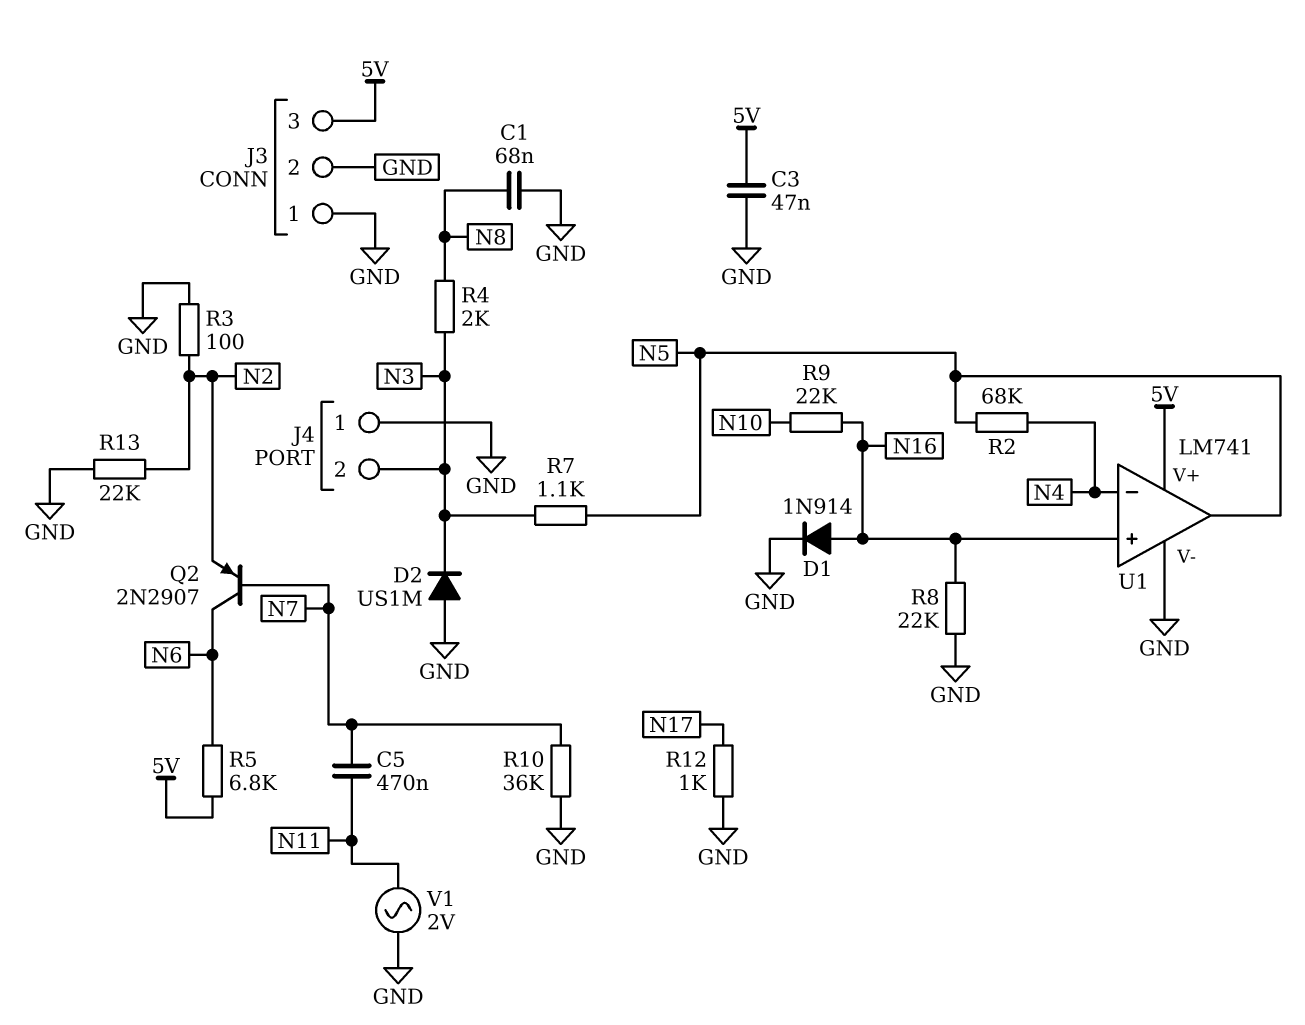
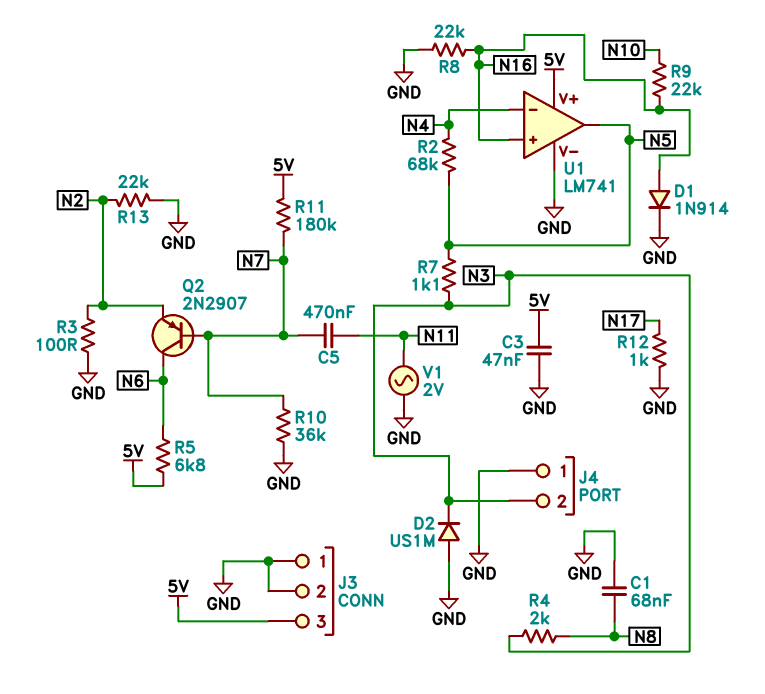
R11: none -> 180k (5V, N7)

